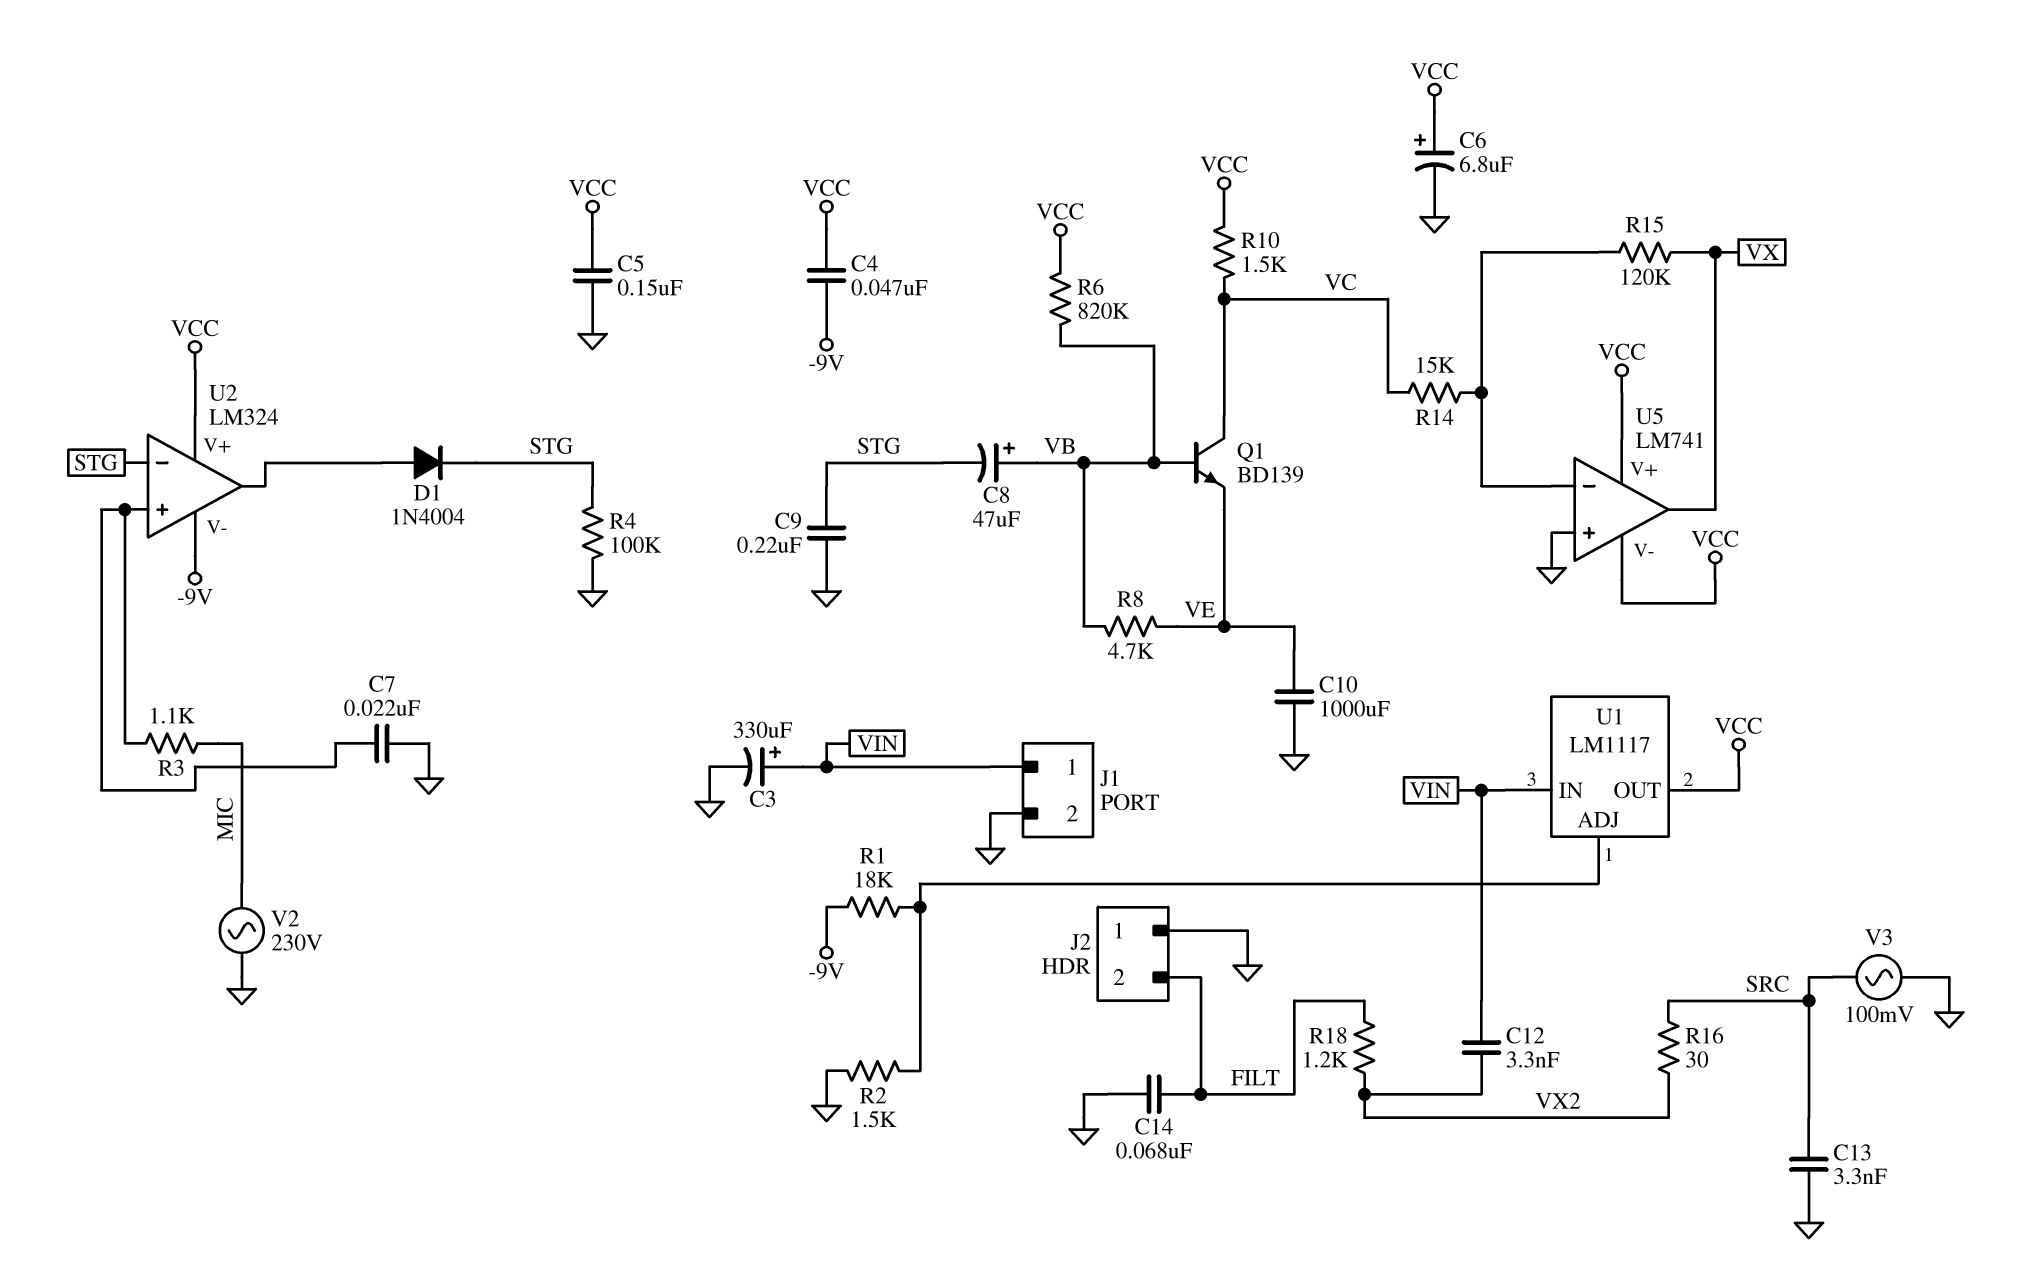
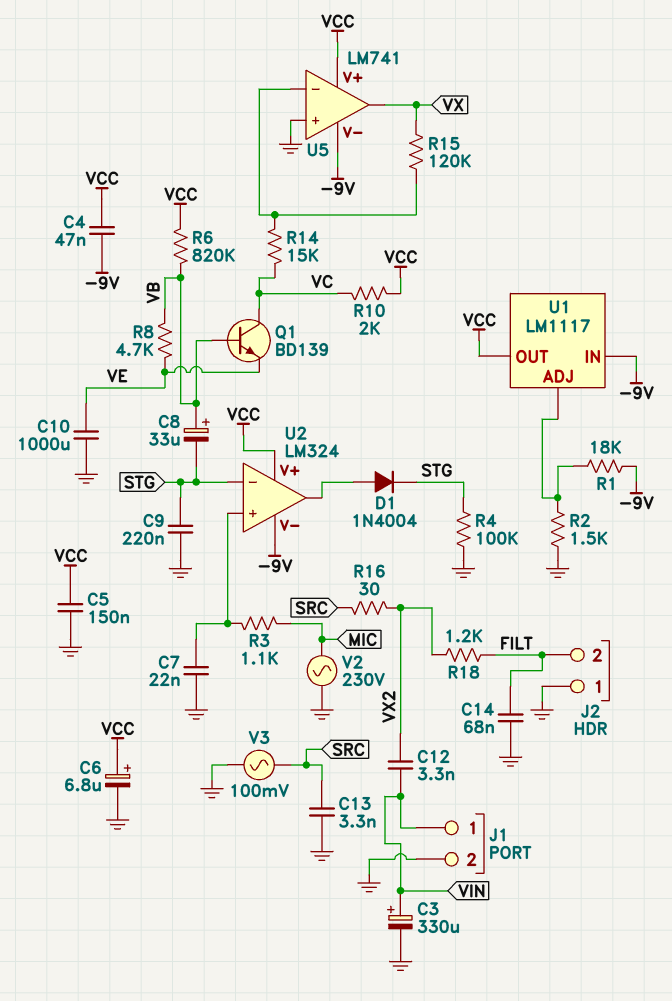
C8: 47uF (plus VB, minus STG) -> 33uF (plus VB, minus STG)
R10: 1.5k (VC, VCC) -> 2k (VC, VCC)
U1 pin IN: VIN -> -9V
U5 pin V-: VCC -> -9V

